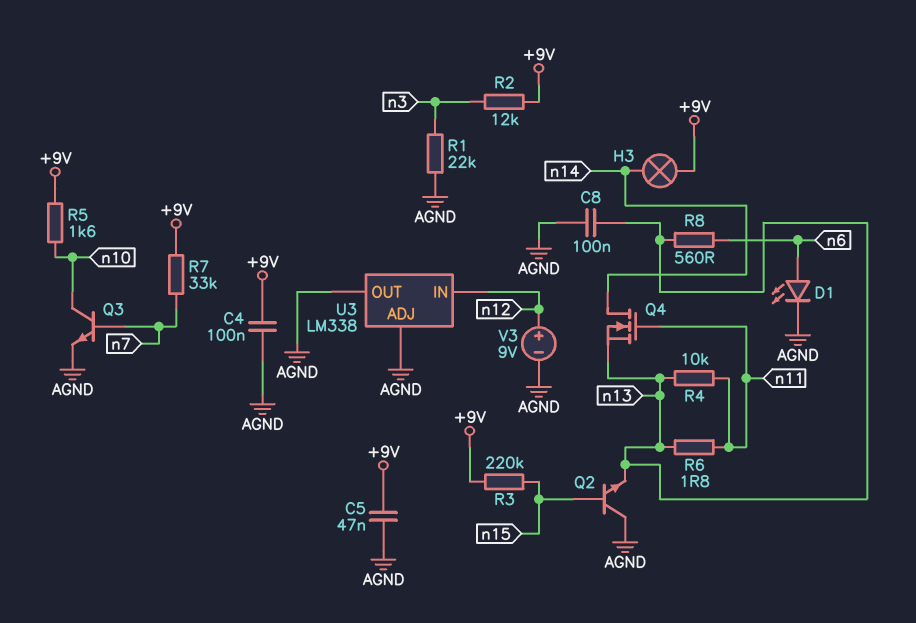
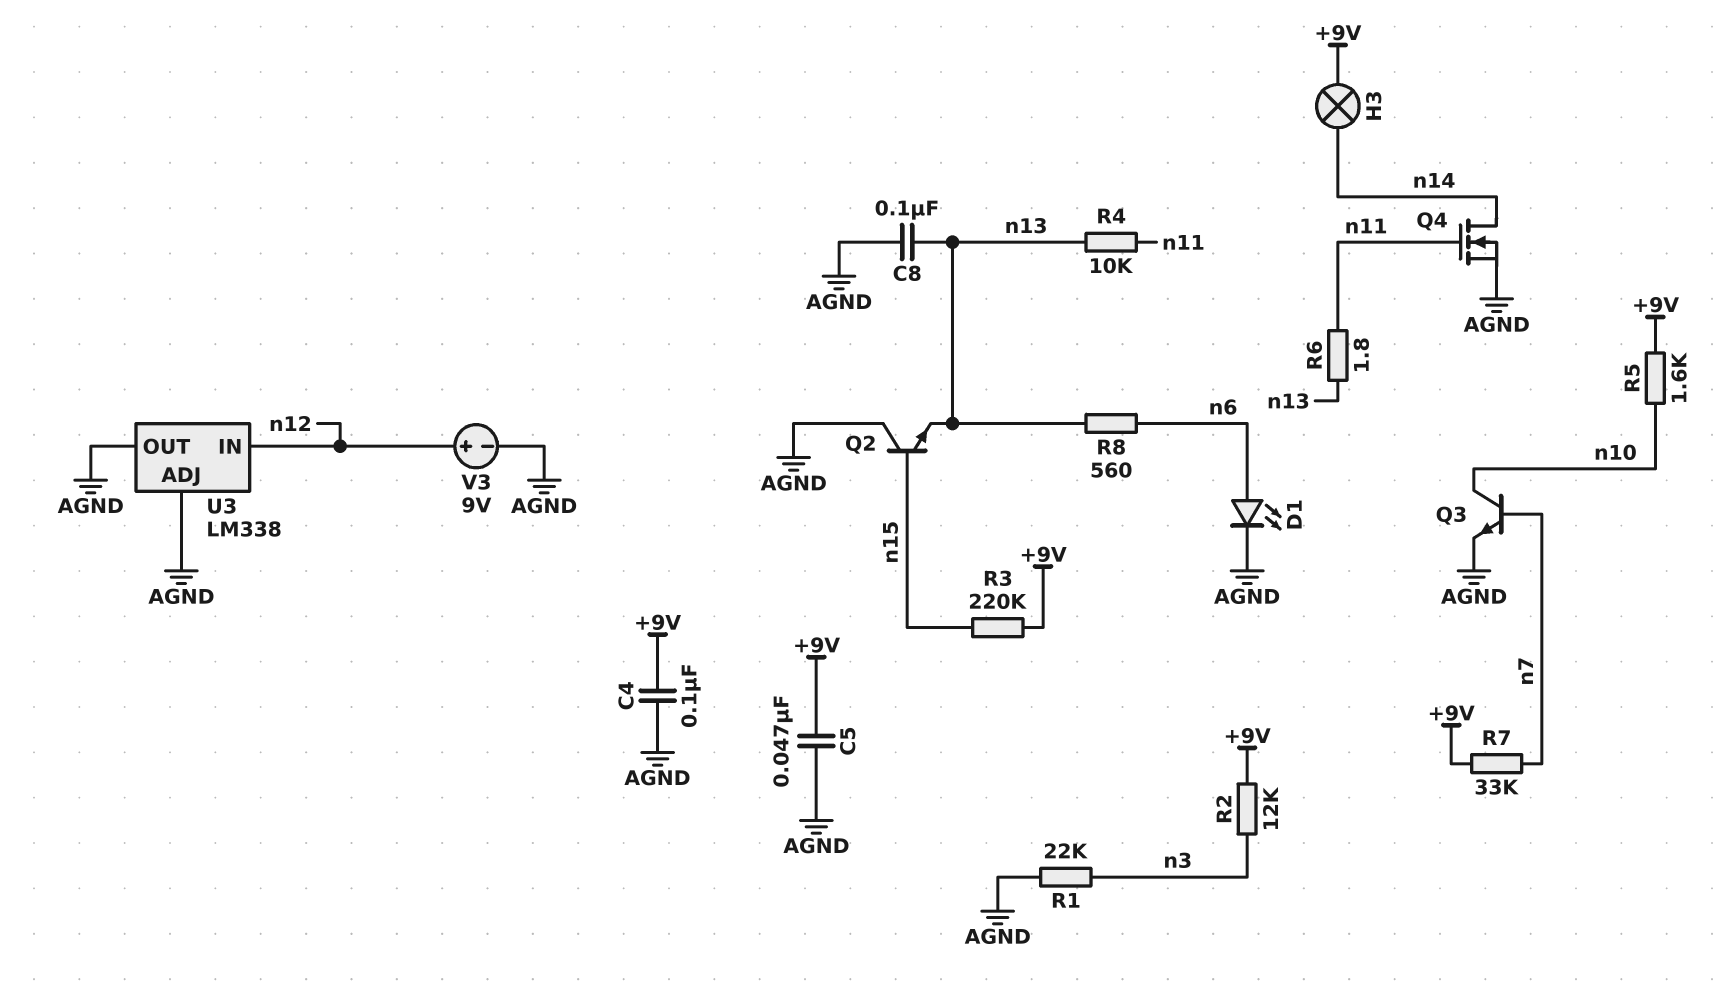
Q4: NMOS (G n11, D n14, S n13) -> NMOS (G n11, D n14, S AGND)

